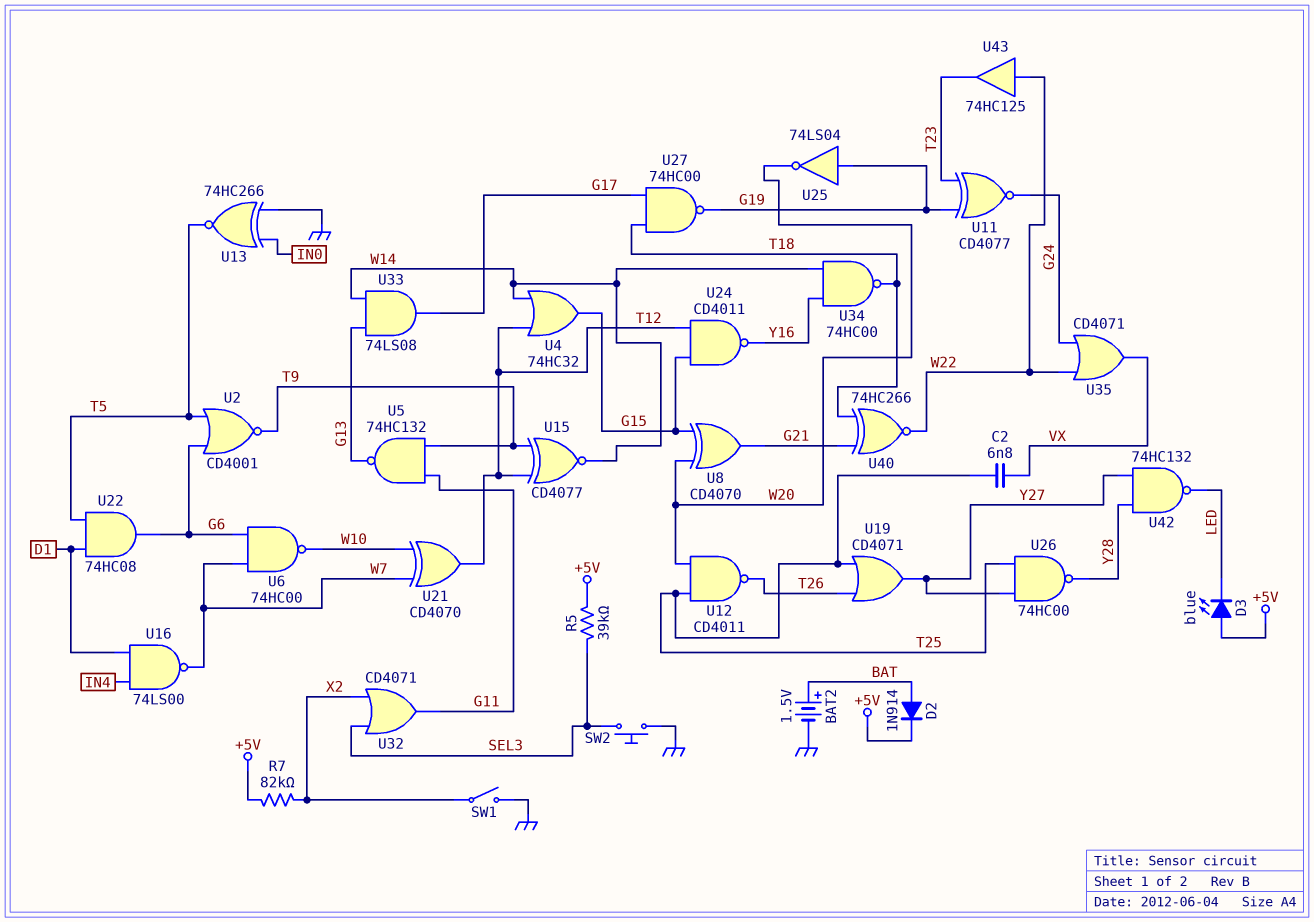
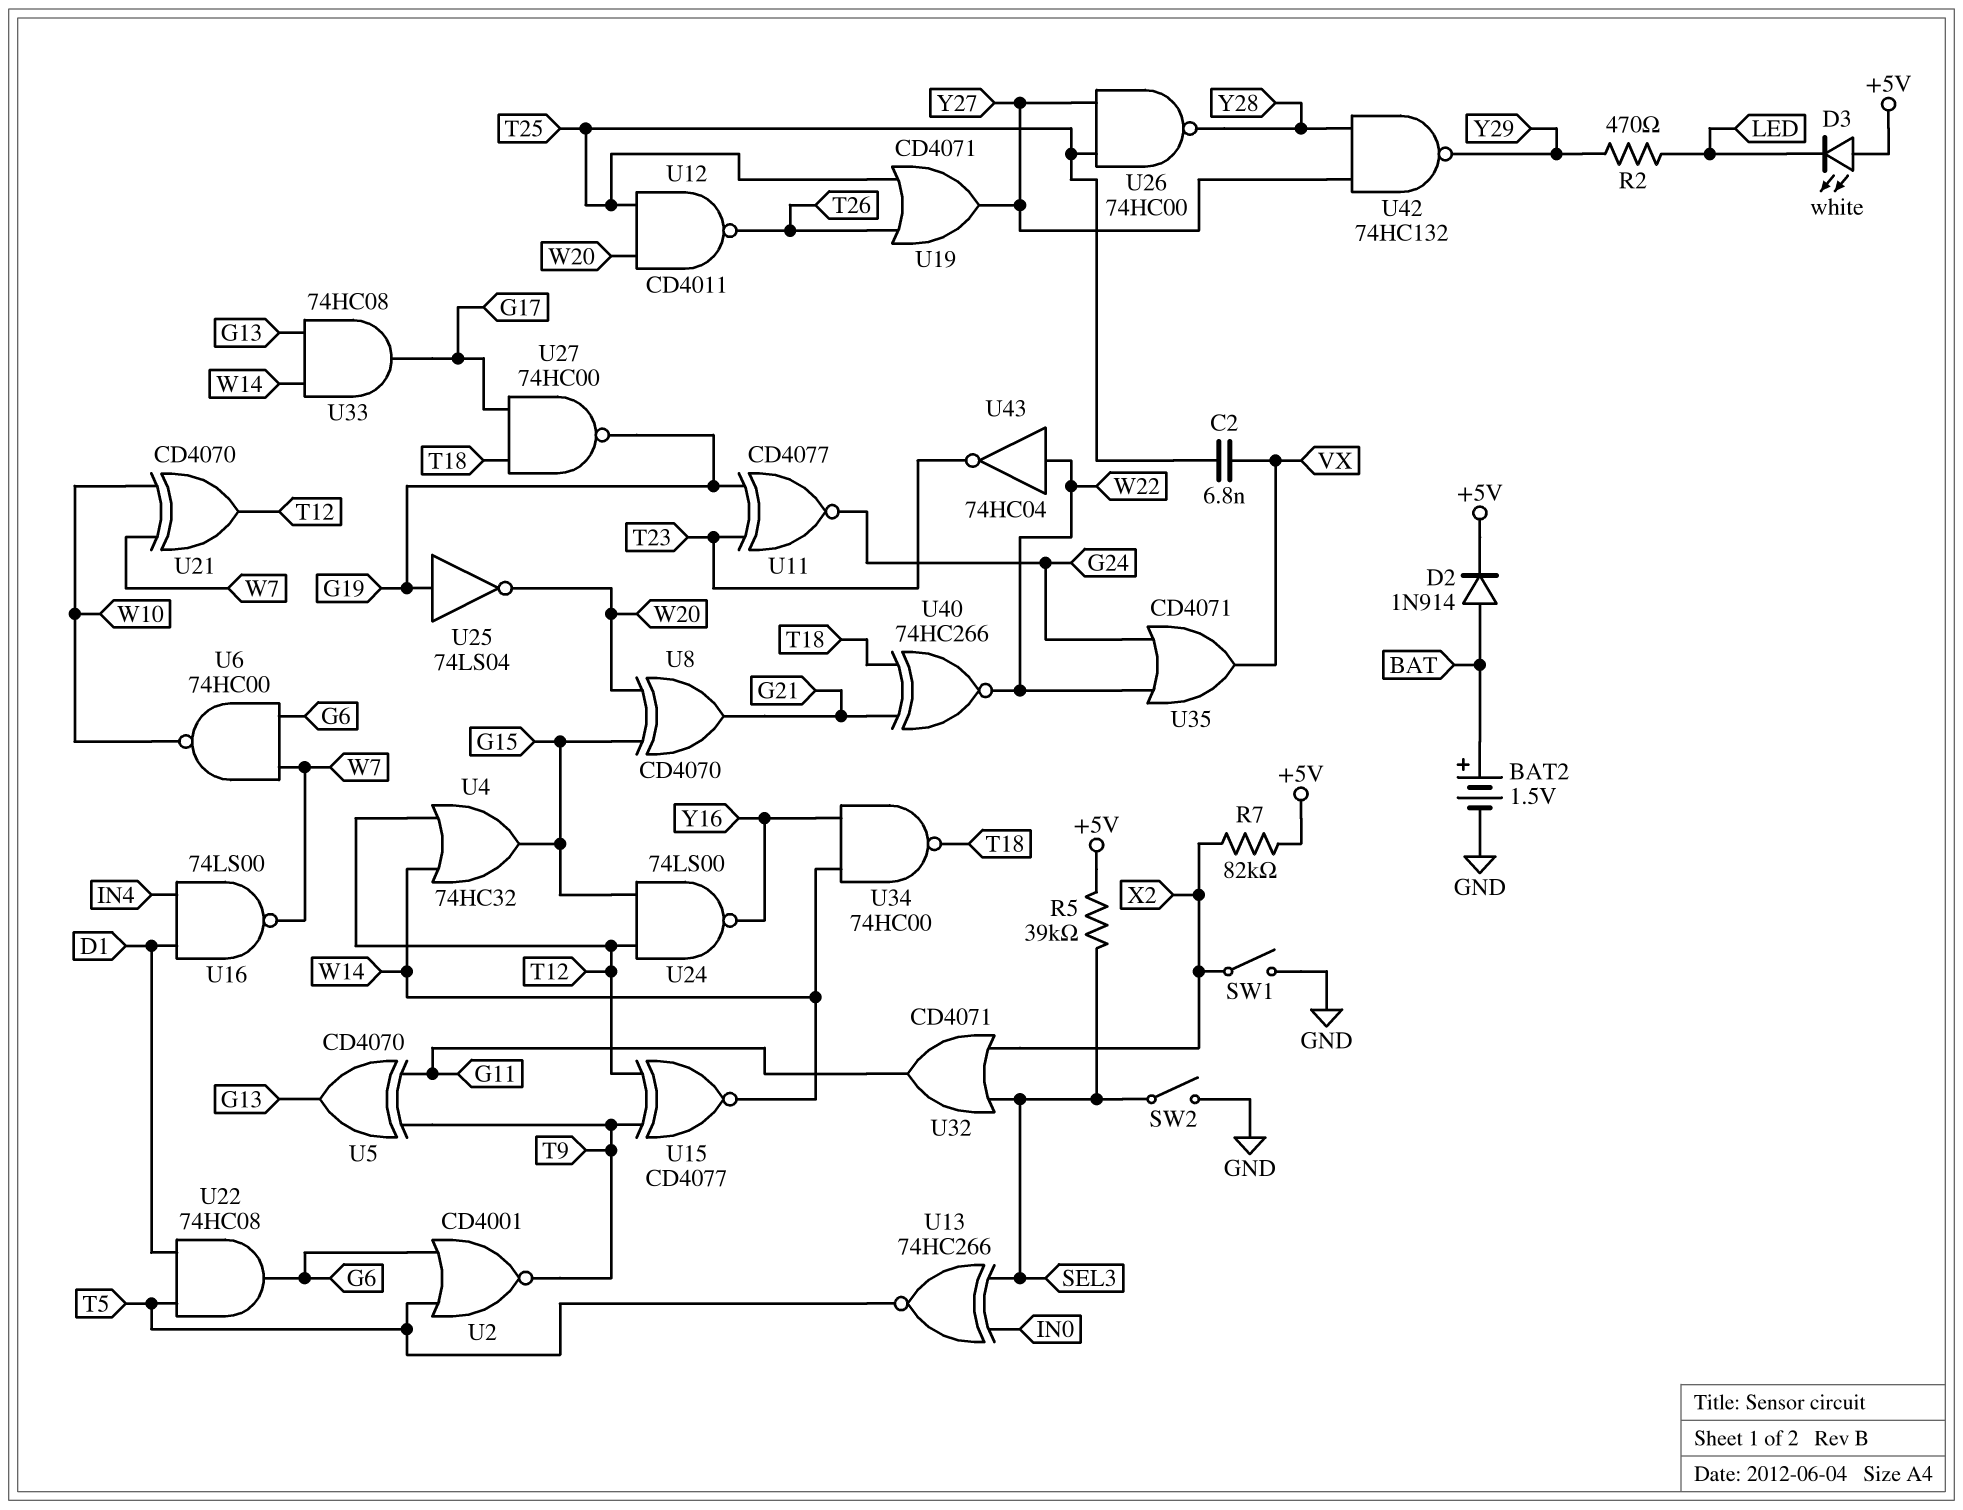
D3: LED blue (A +5V, K LED) -> LED white (A +5V, K LED)
R2: none -> 470 (LED, Y29)
SW2: button (GND, SEL3) -> switch (GND, SEL3)
U5: NAND 74HC132 (in G11, in T9, out G13) -> XOR CD4070 (in G11, in T9, out G13)
U13: XNOR 74HC266 (in GND, in IN0, out T5) -> XNOR 74HC266 (in IN0, in SEL3, out T5)
U24: NAND CD4011 (in G15, in T12, out Y16) -> NAND 74LS00 (in G15, in T12, out Y16)
U33: AND 74LS08 (in G13, in W14, out G17) -> AND 74HC08 (in G13, in W14, out G17)
U42: NAND 74HC132 (in Y27, in Y28, out LED) -> NAND 74HC132 (in Y27, in Y28, out Y29)
U43: buffer 74HC125 (in W22, out T23) -> NOT 74HC04 (in W22, out T23)

